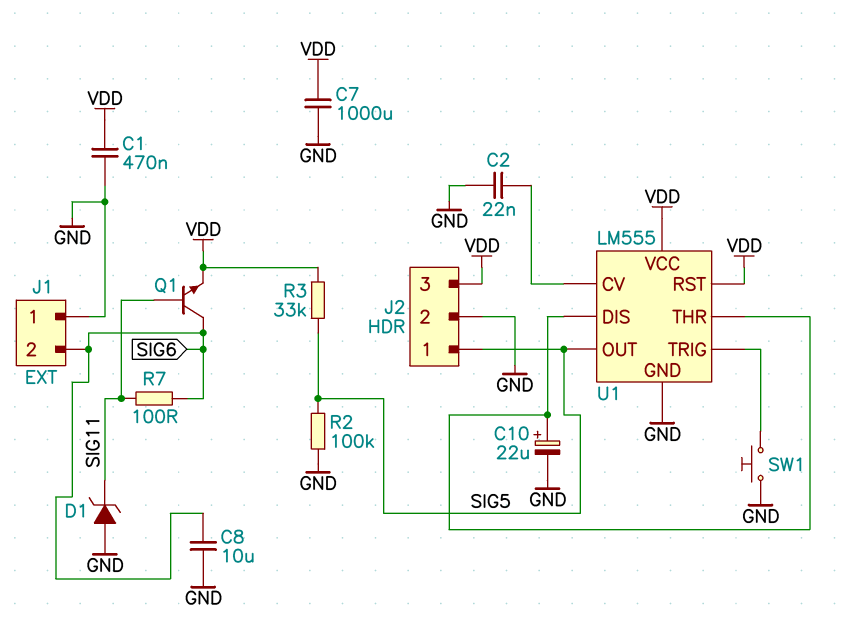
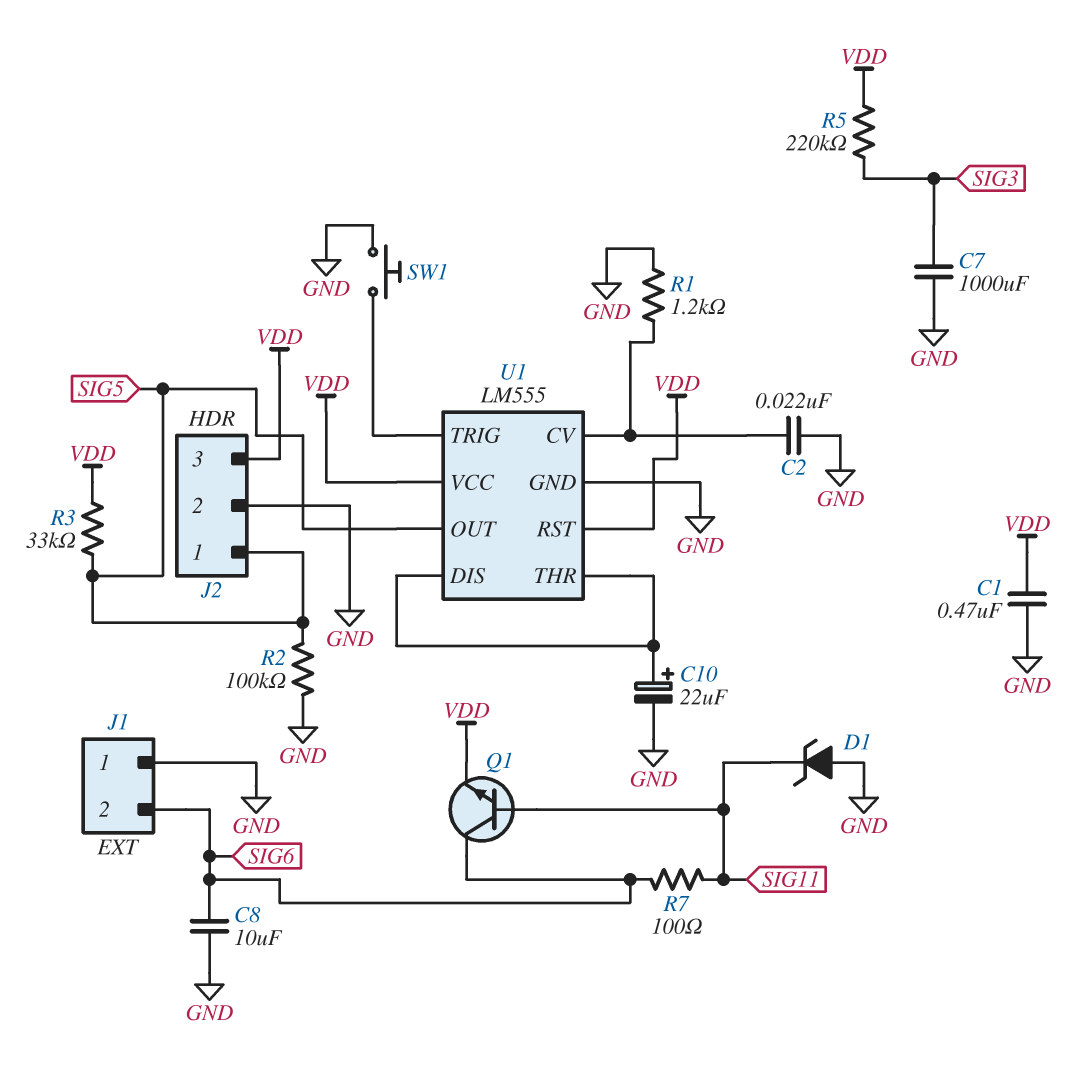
C7: 1000uF (GND, VDD) -> 1000uF (GND, SIG3)
R1: none -> 1.2k (GND, U1/CV)
R5: none -> 220k (SIG3, VDD)

